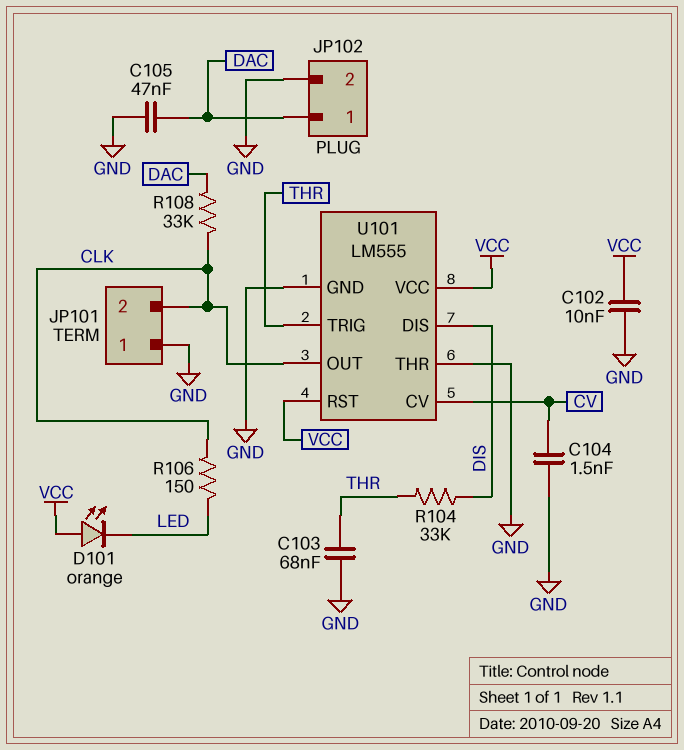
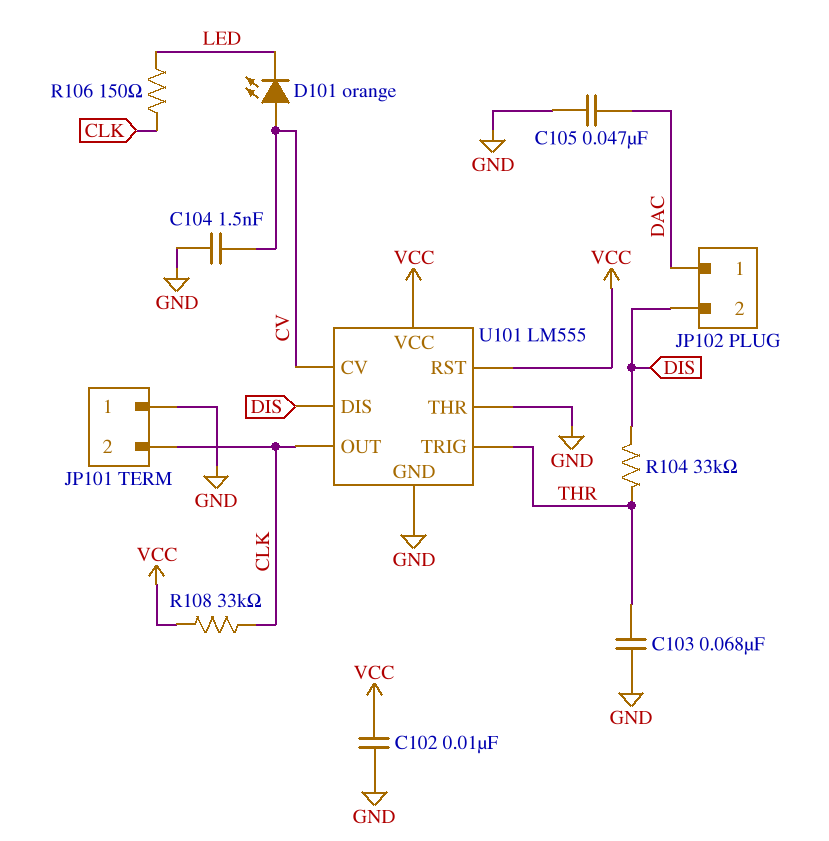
D101: LED orange (A VCC, K LED) -> LED orange (A CV, K LED)
JP102 pin 2: GND -> DIS
R108: 33k (CLK, DAC) -> 33k (CLK, VCC)

